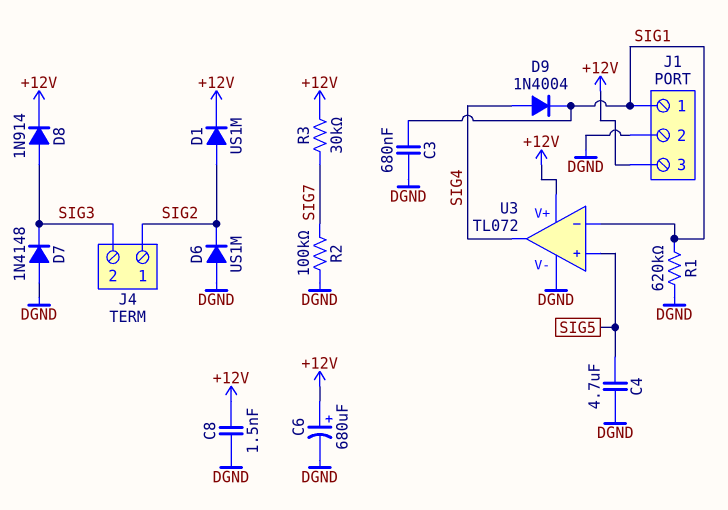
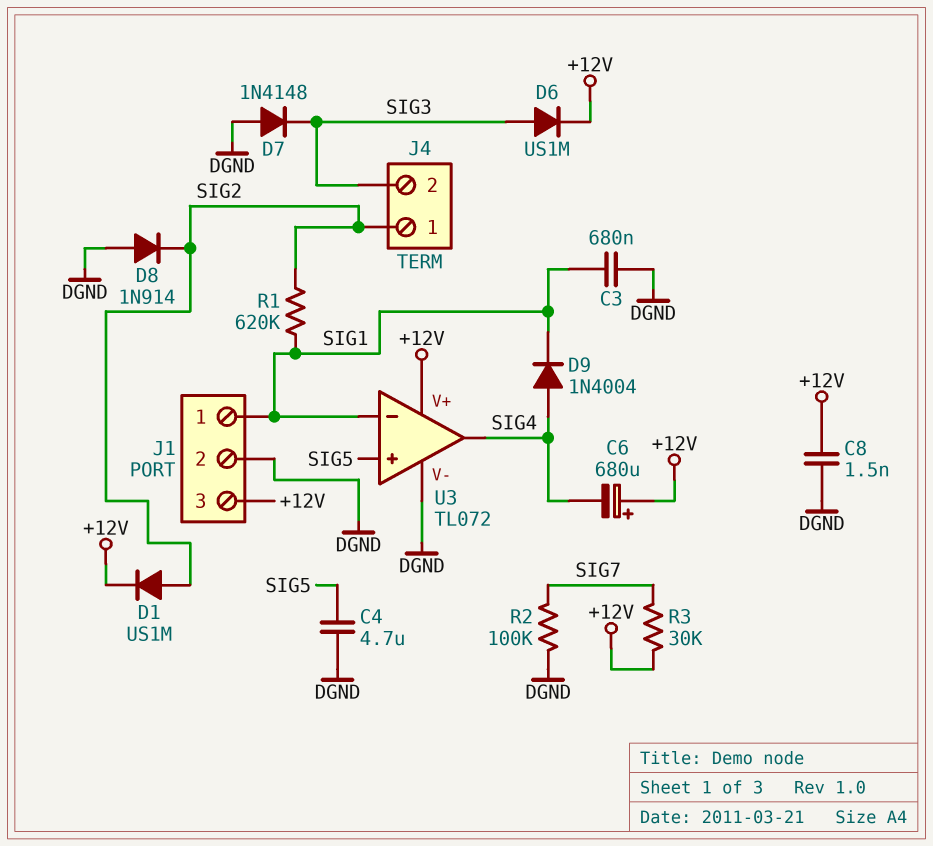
C6: 680uF (plus +12V, minus DGND) -> 680uF (plus +12V, minus SIG4)
D6: diode US1M (A DGND, K SIG2) -> diode US1M (A SIG3, K +12V)
D8: diode 1N914 (A SIG3, K +12V) -> diode 1N914 (A DGND, K SIG2)
R1: 620k (DGND, SIG1) -> 620k (SIG1, SIG2)

